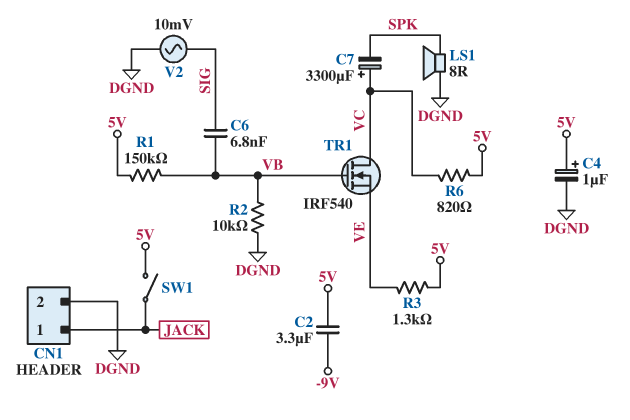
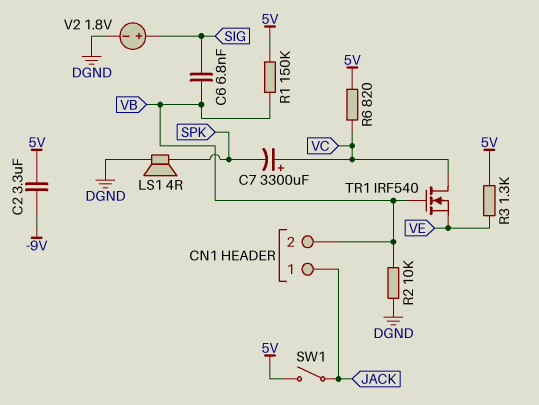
C4: 1uF (plus 5V, minus DGND) -> none
CN1 pin 2: DGND -> VB
LS1: speaker 8R (DGND, SPK) -> speaker 4R (DGND, SPK)
V2: AC 10mV (DGND, SIG) -> 1.8V (plus SIG, minus DGND)

